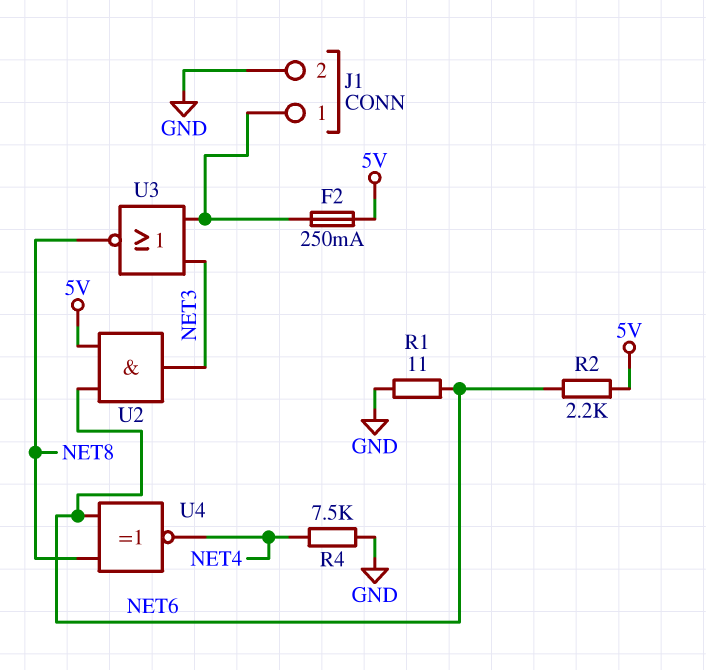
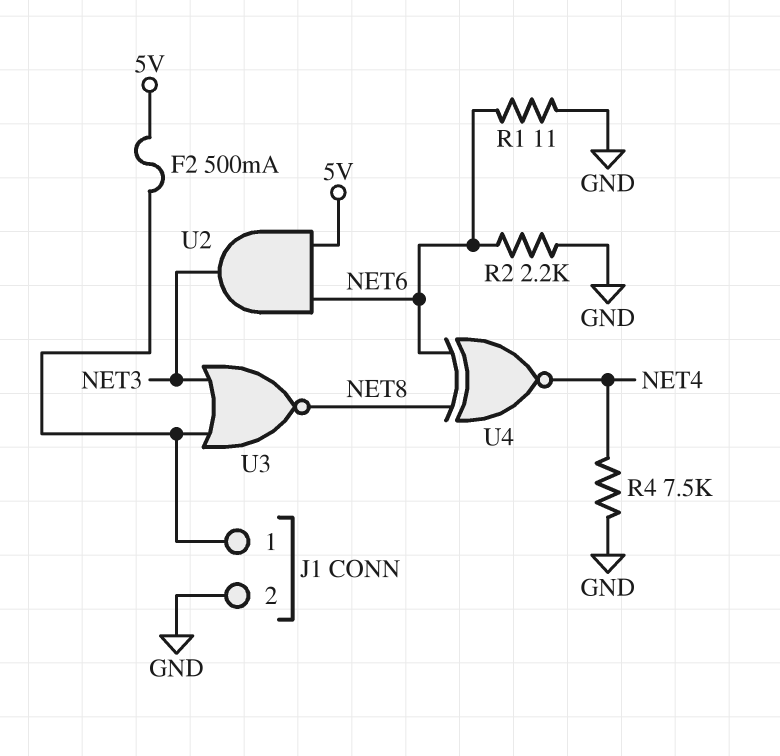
F2: 250mA (5V, J1/1) -> 500mA (5V, J1/1)
R2: 2.2k (5V, NET6) -> 2.2k (GND, NET6)

